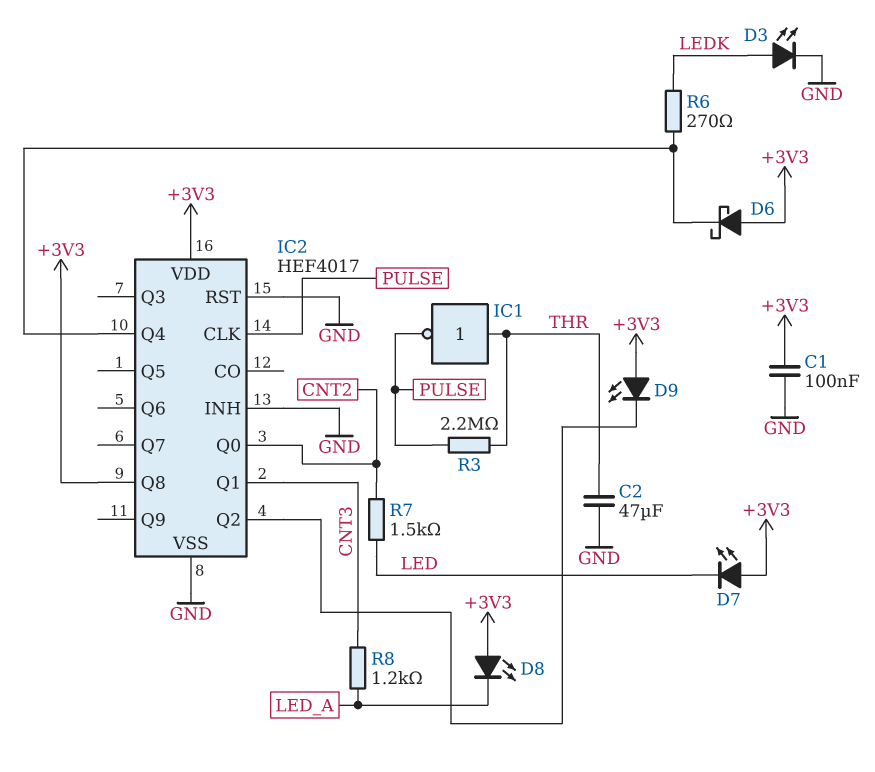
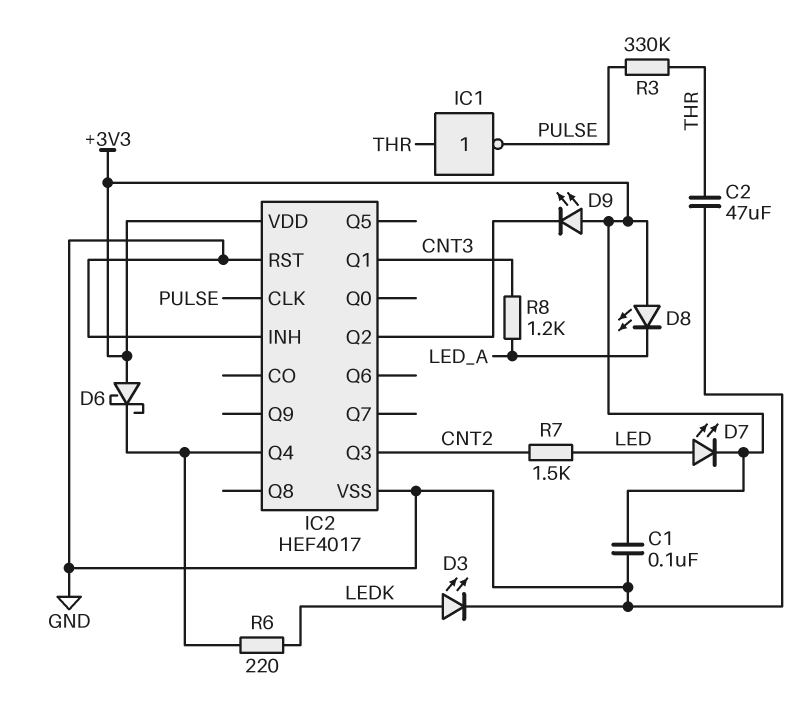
D7: LED (A +3V3, K LED) -> LED (A LED, K +3V3)
IC2 pin Q0: CNT2 -> none
IC2 pin Q3: none -> CNT2
IC2 pin Q8: +3V3 -> none
R3: 2.2M (PULSE, THR) -> 330k (PULSE, THR)
R6: 270 (IC2/Q4, LEDK) -> 220 (IC2/Q4, LEDK)

